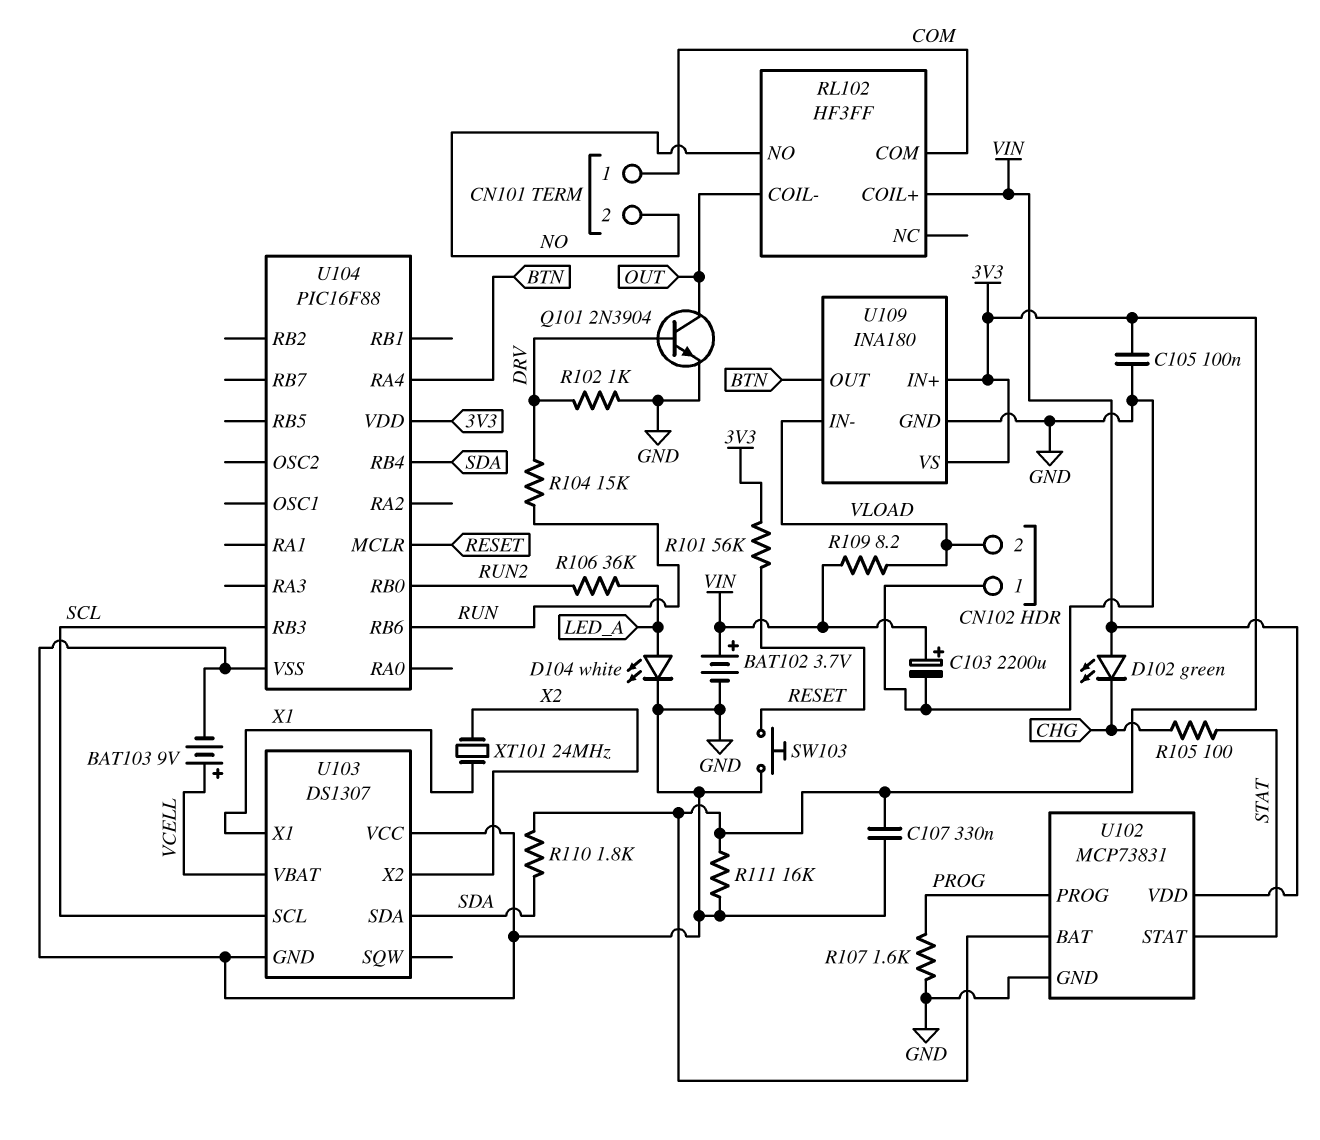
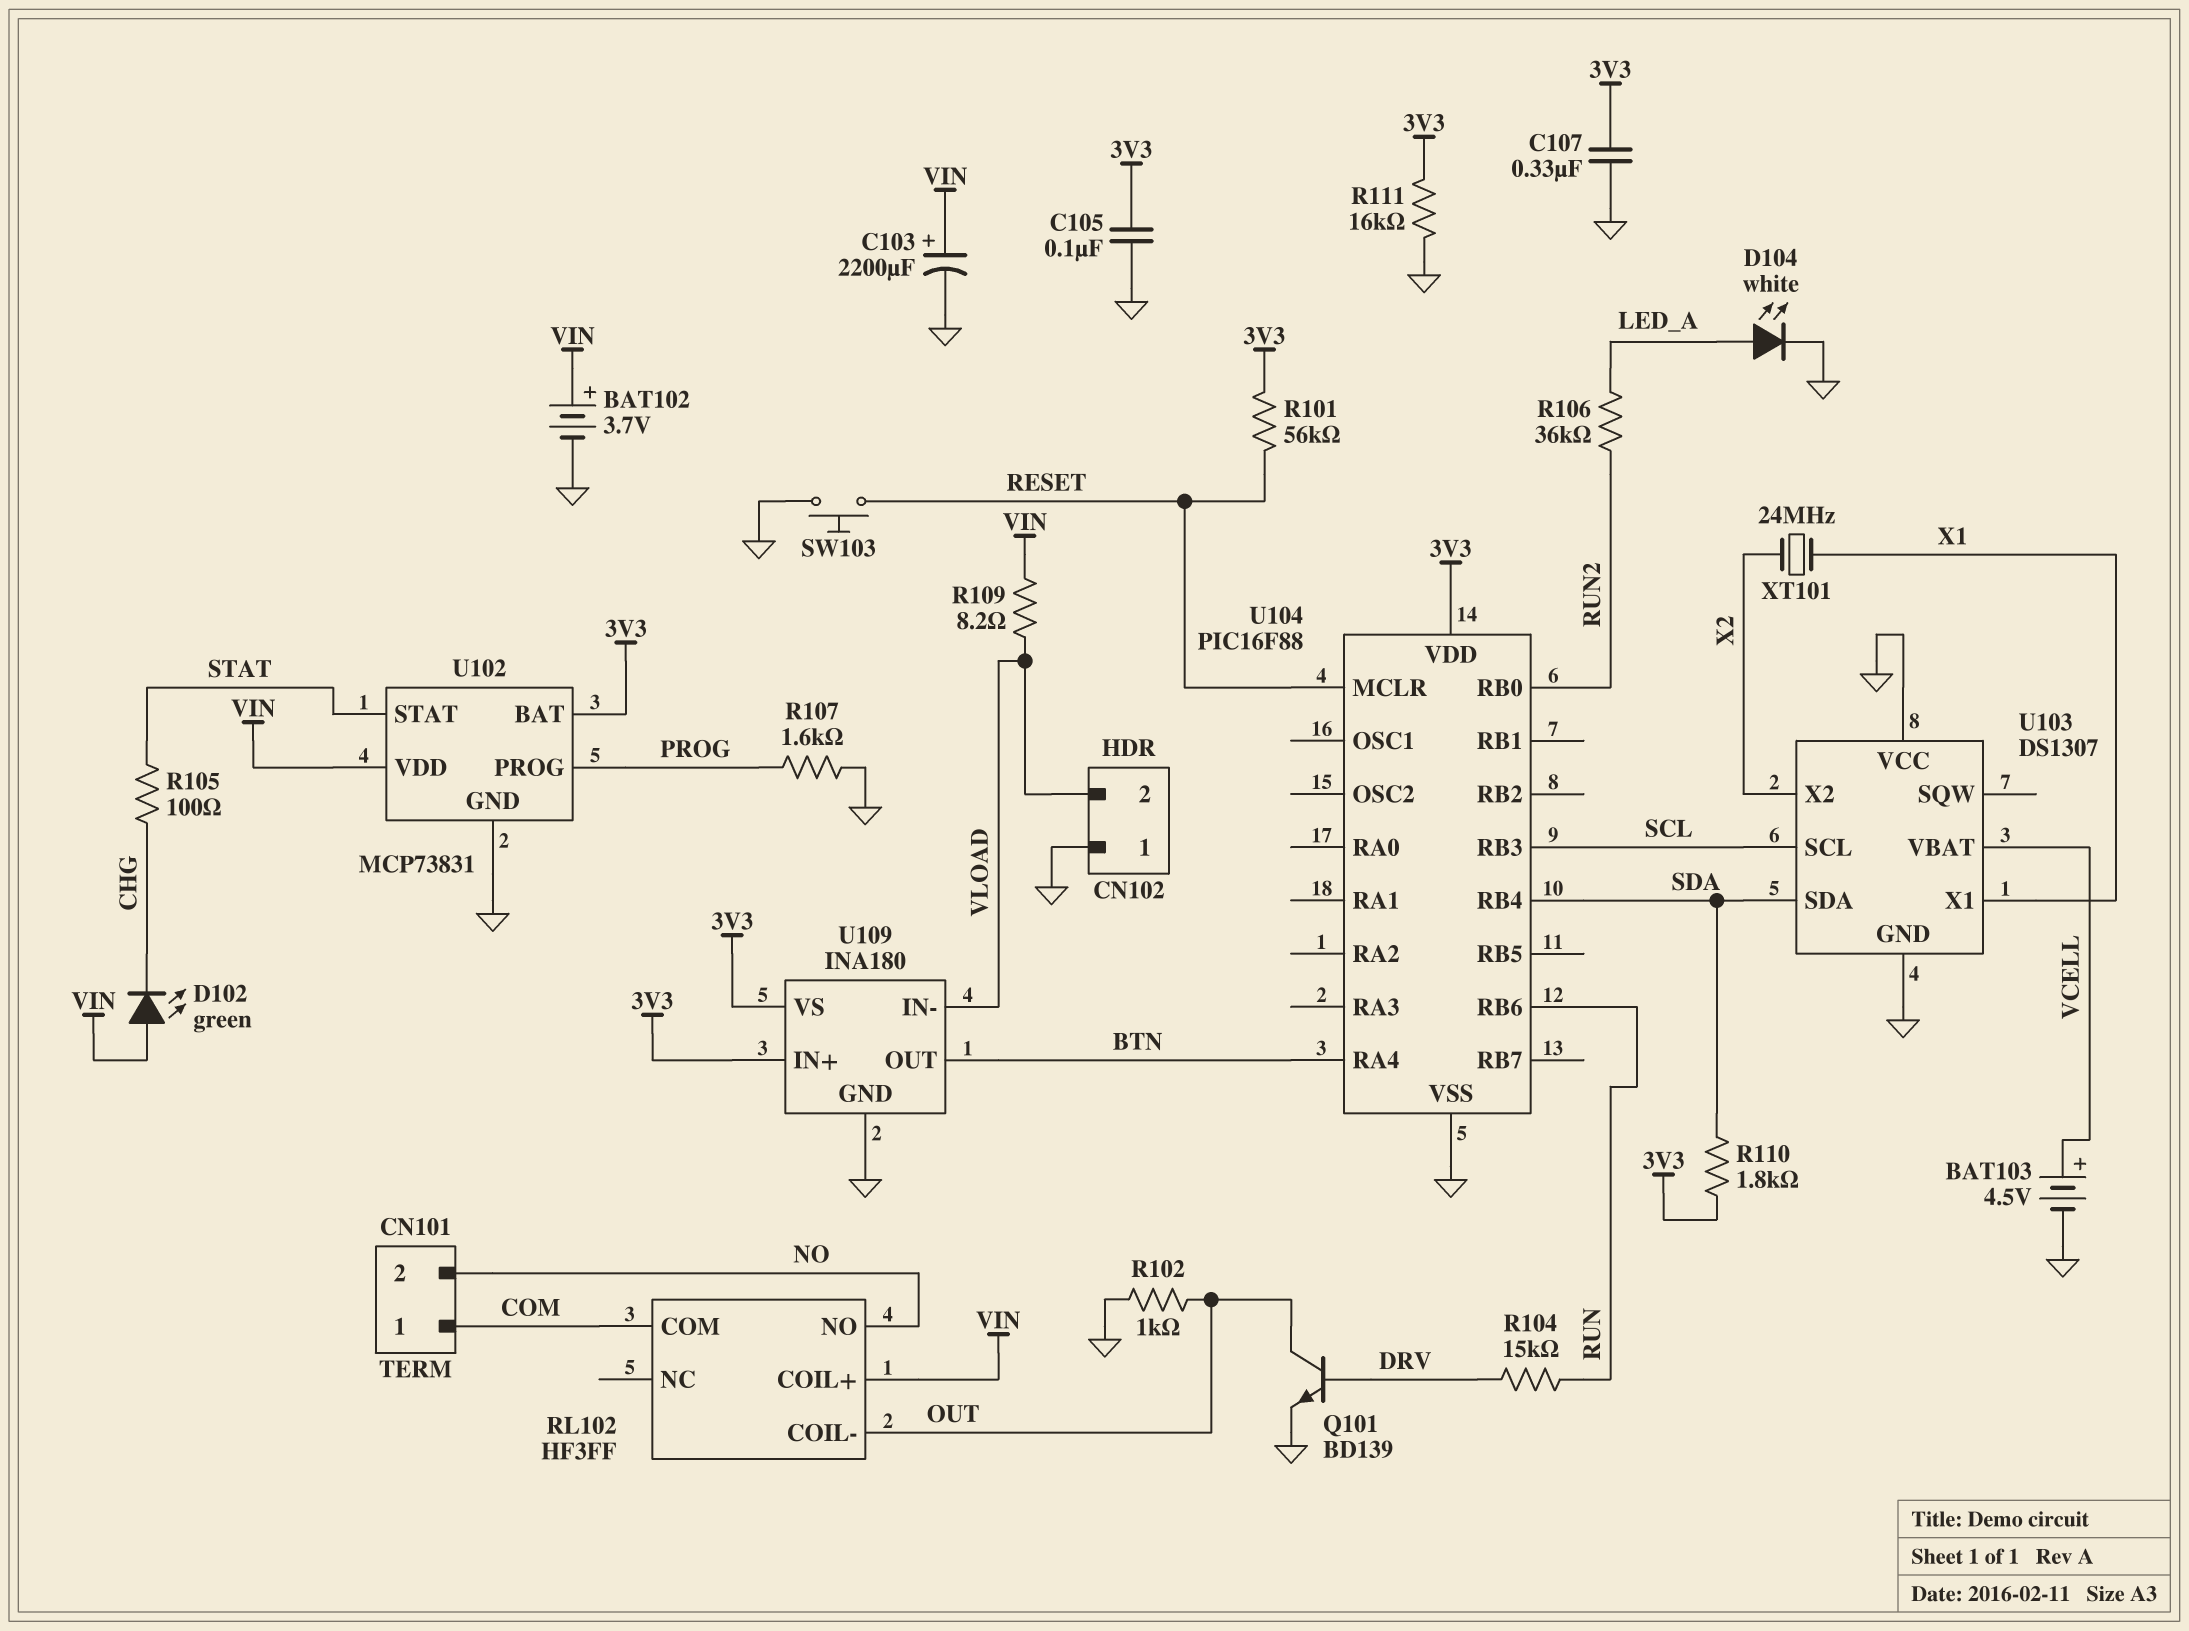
BAT103: 9V (plus VCELL, minus GND) -> 4.5V (plus VCELL, minus GND)
Q101: NPN 2N3904 (B DRV, C OUT, E GND) -> NPN BD139 (B DRV, C OUT, E GND)
R102: 1k (DRV, GND) -> 1k (GND, OUT)

